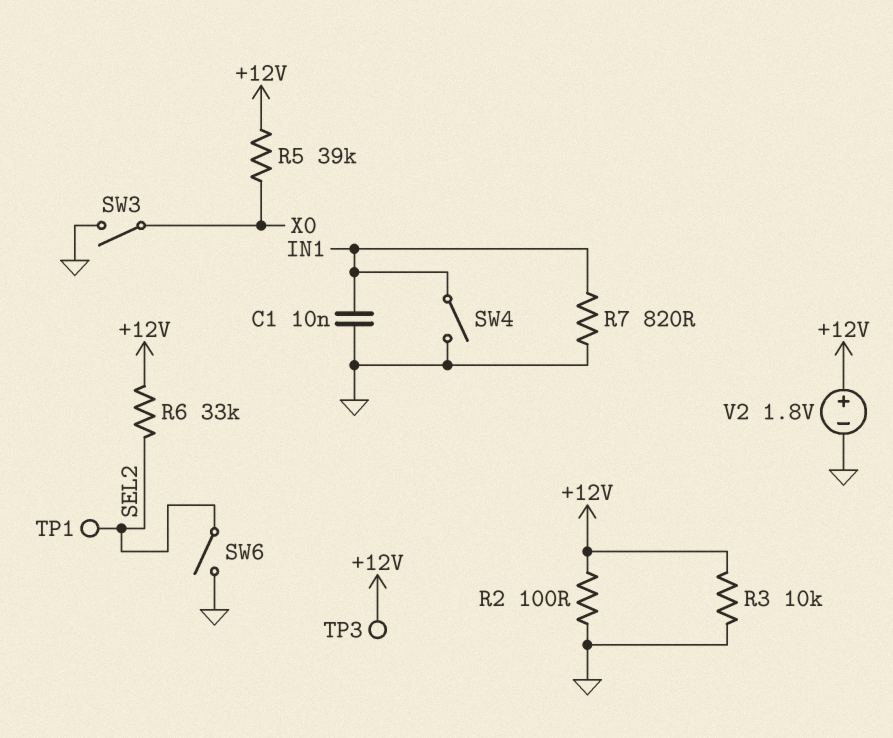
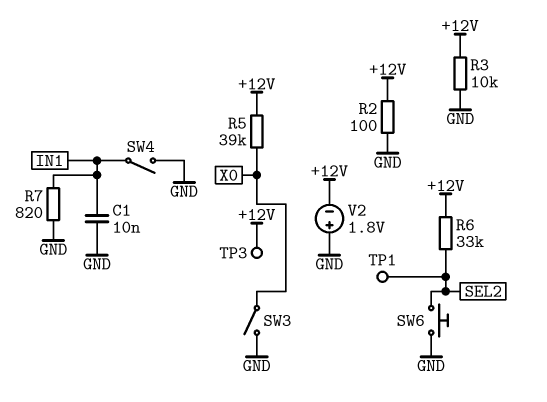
SW6: switch (GND, SEL2) -> button (GND, SEL2)
V2: 1.8V (plus +12V, minus GND) -> 1.8V (plus GND, minus +12V)

